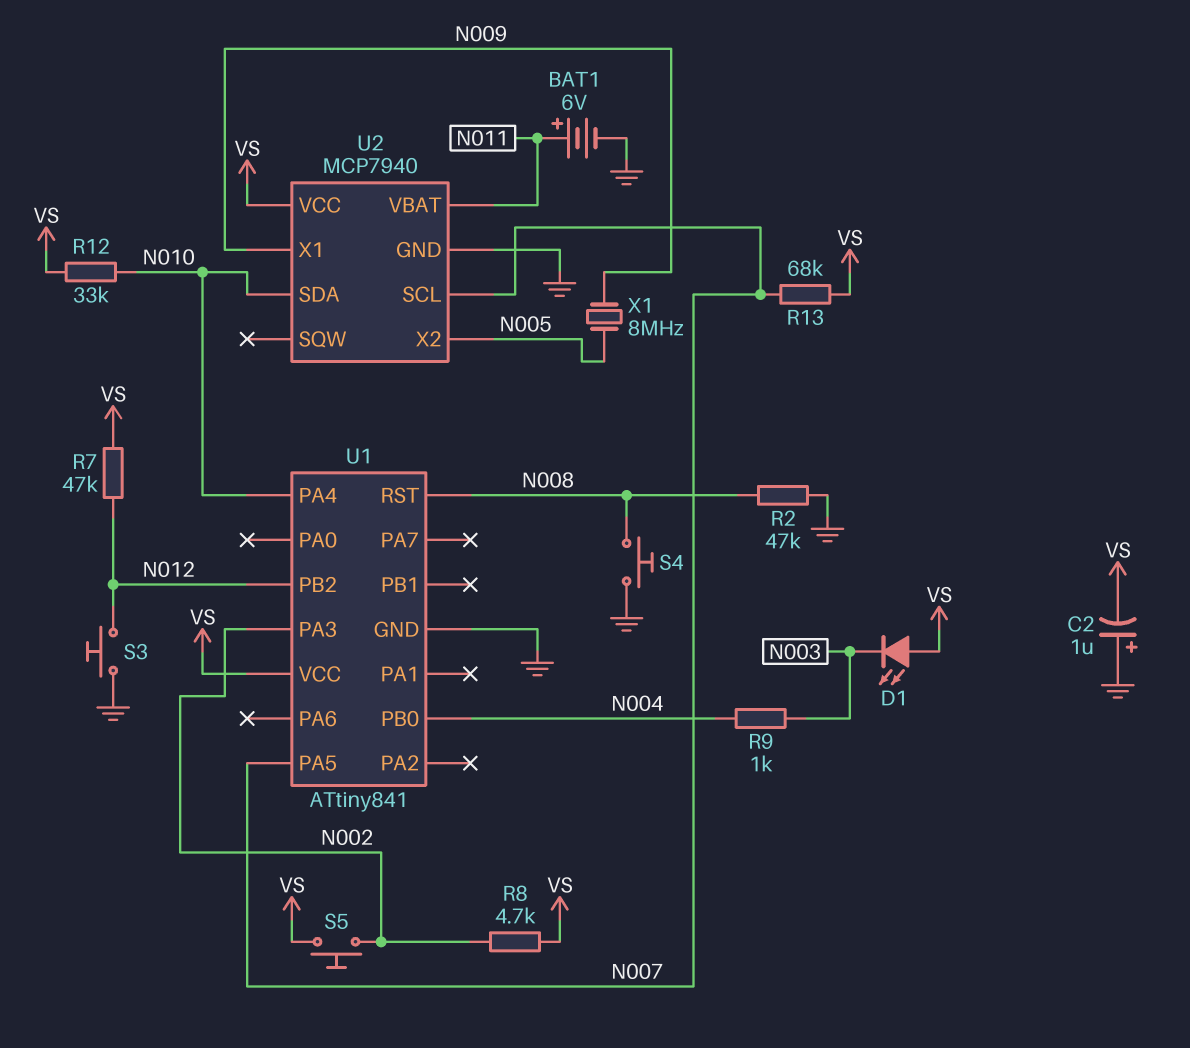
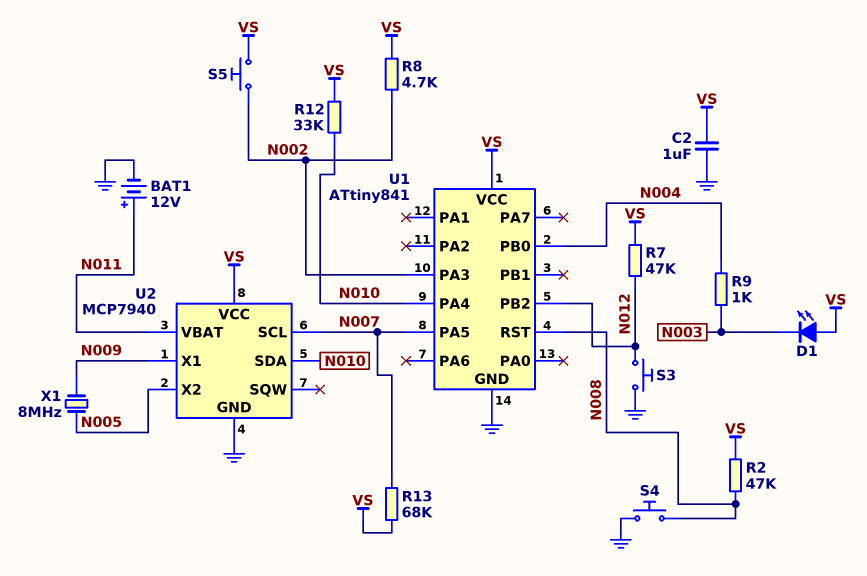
BAT1: 6V (plus N011, minus GND) -> 12V (plus N011, minus GND)
C2: 1uF (plus GND, minus VS) -> 1uF (GND, VS)
R2: 47k (GND, N008) -> 47k (N008, VS)

